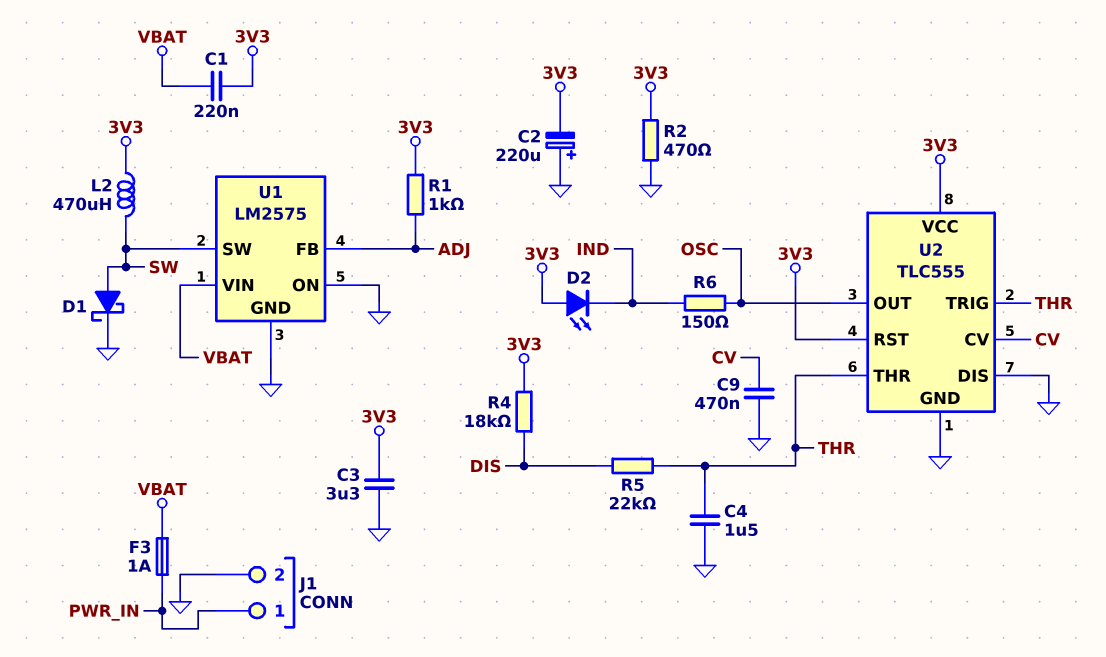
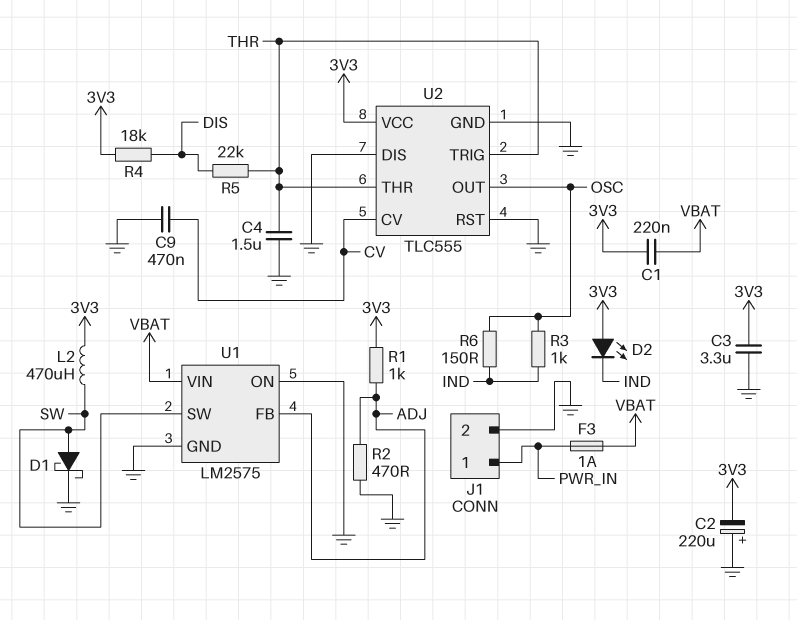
R2: 470 (3V3, GND) -> 470 (ADJ, GND)
R3: none -> 1k (IND, OSC)
U2 pin RST: 3V3 -> GND

